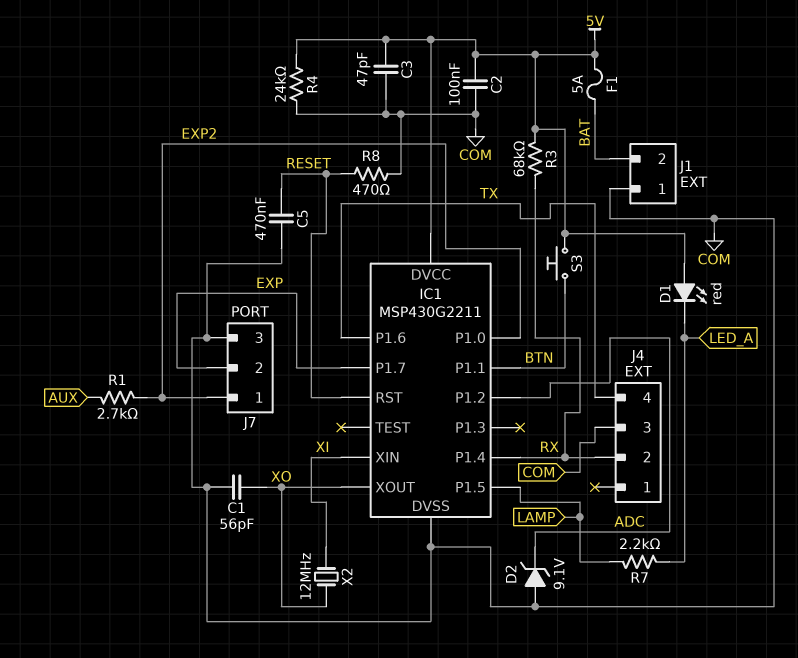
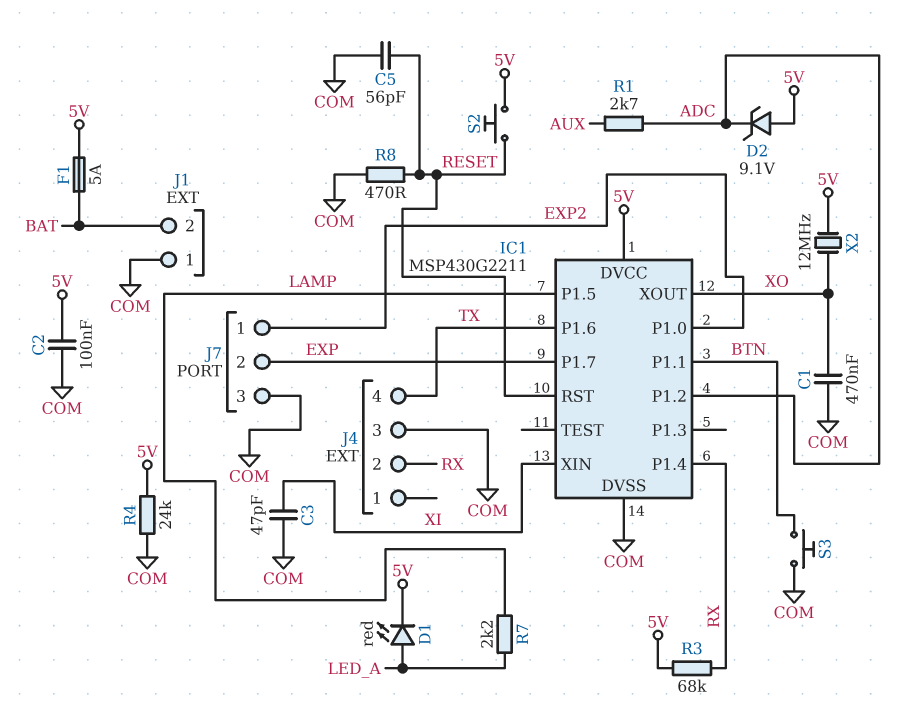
C1: 56pF (COM, XO) -> 470nF (COM, XO)
C3: 47pF (5V, COM) -> 47pF (COM, XI)
C5: 470nF (COM, RESET) -> 56pF (COM, RESET)
D1: LED red (A 5V, K LED_A) -> LED red (A LED_A, K 5V)
D2: zener 9.1V (A COM, K ADC) -> zener 9.1V (A 5V, K ADC)
R1: 2.7k (AUX, EXP2) -> 2.7k (ADC, AUX)
S2: none -> button (5V, RESET)
S3: button (5V, BTN) -> button (BTN, COM)
X2: 12MHz (XI, XO) -> 12MHz (5V, XO)

